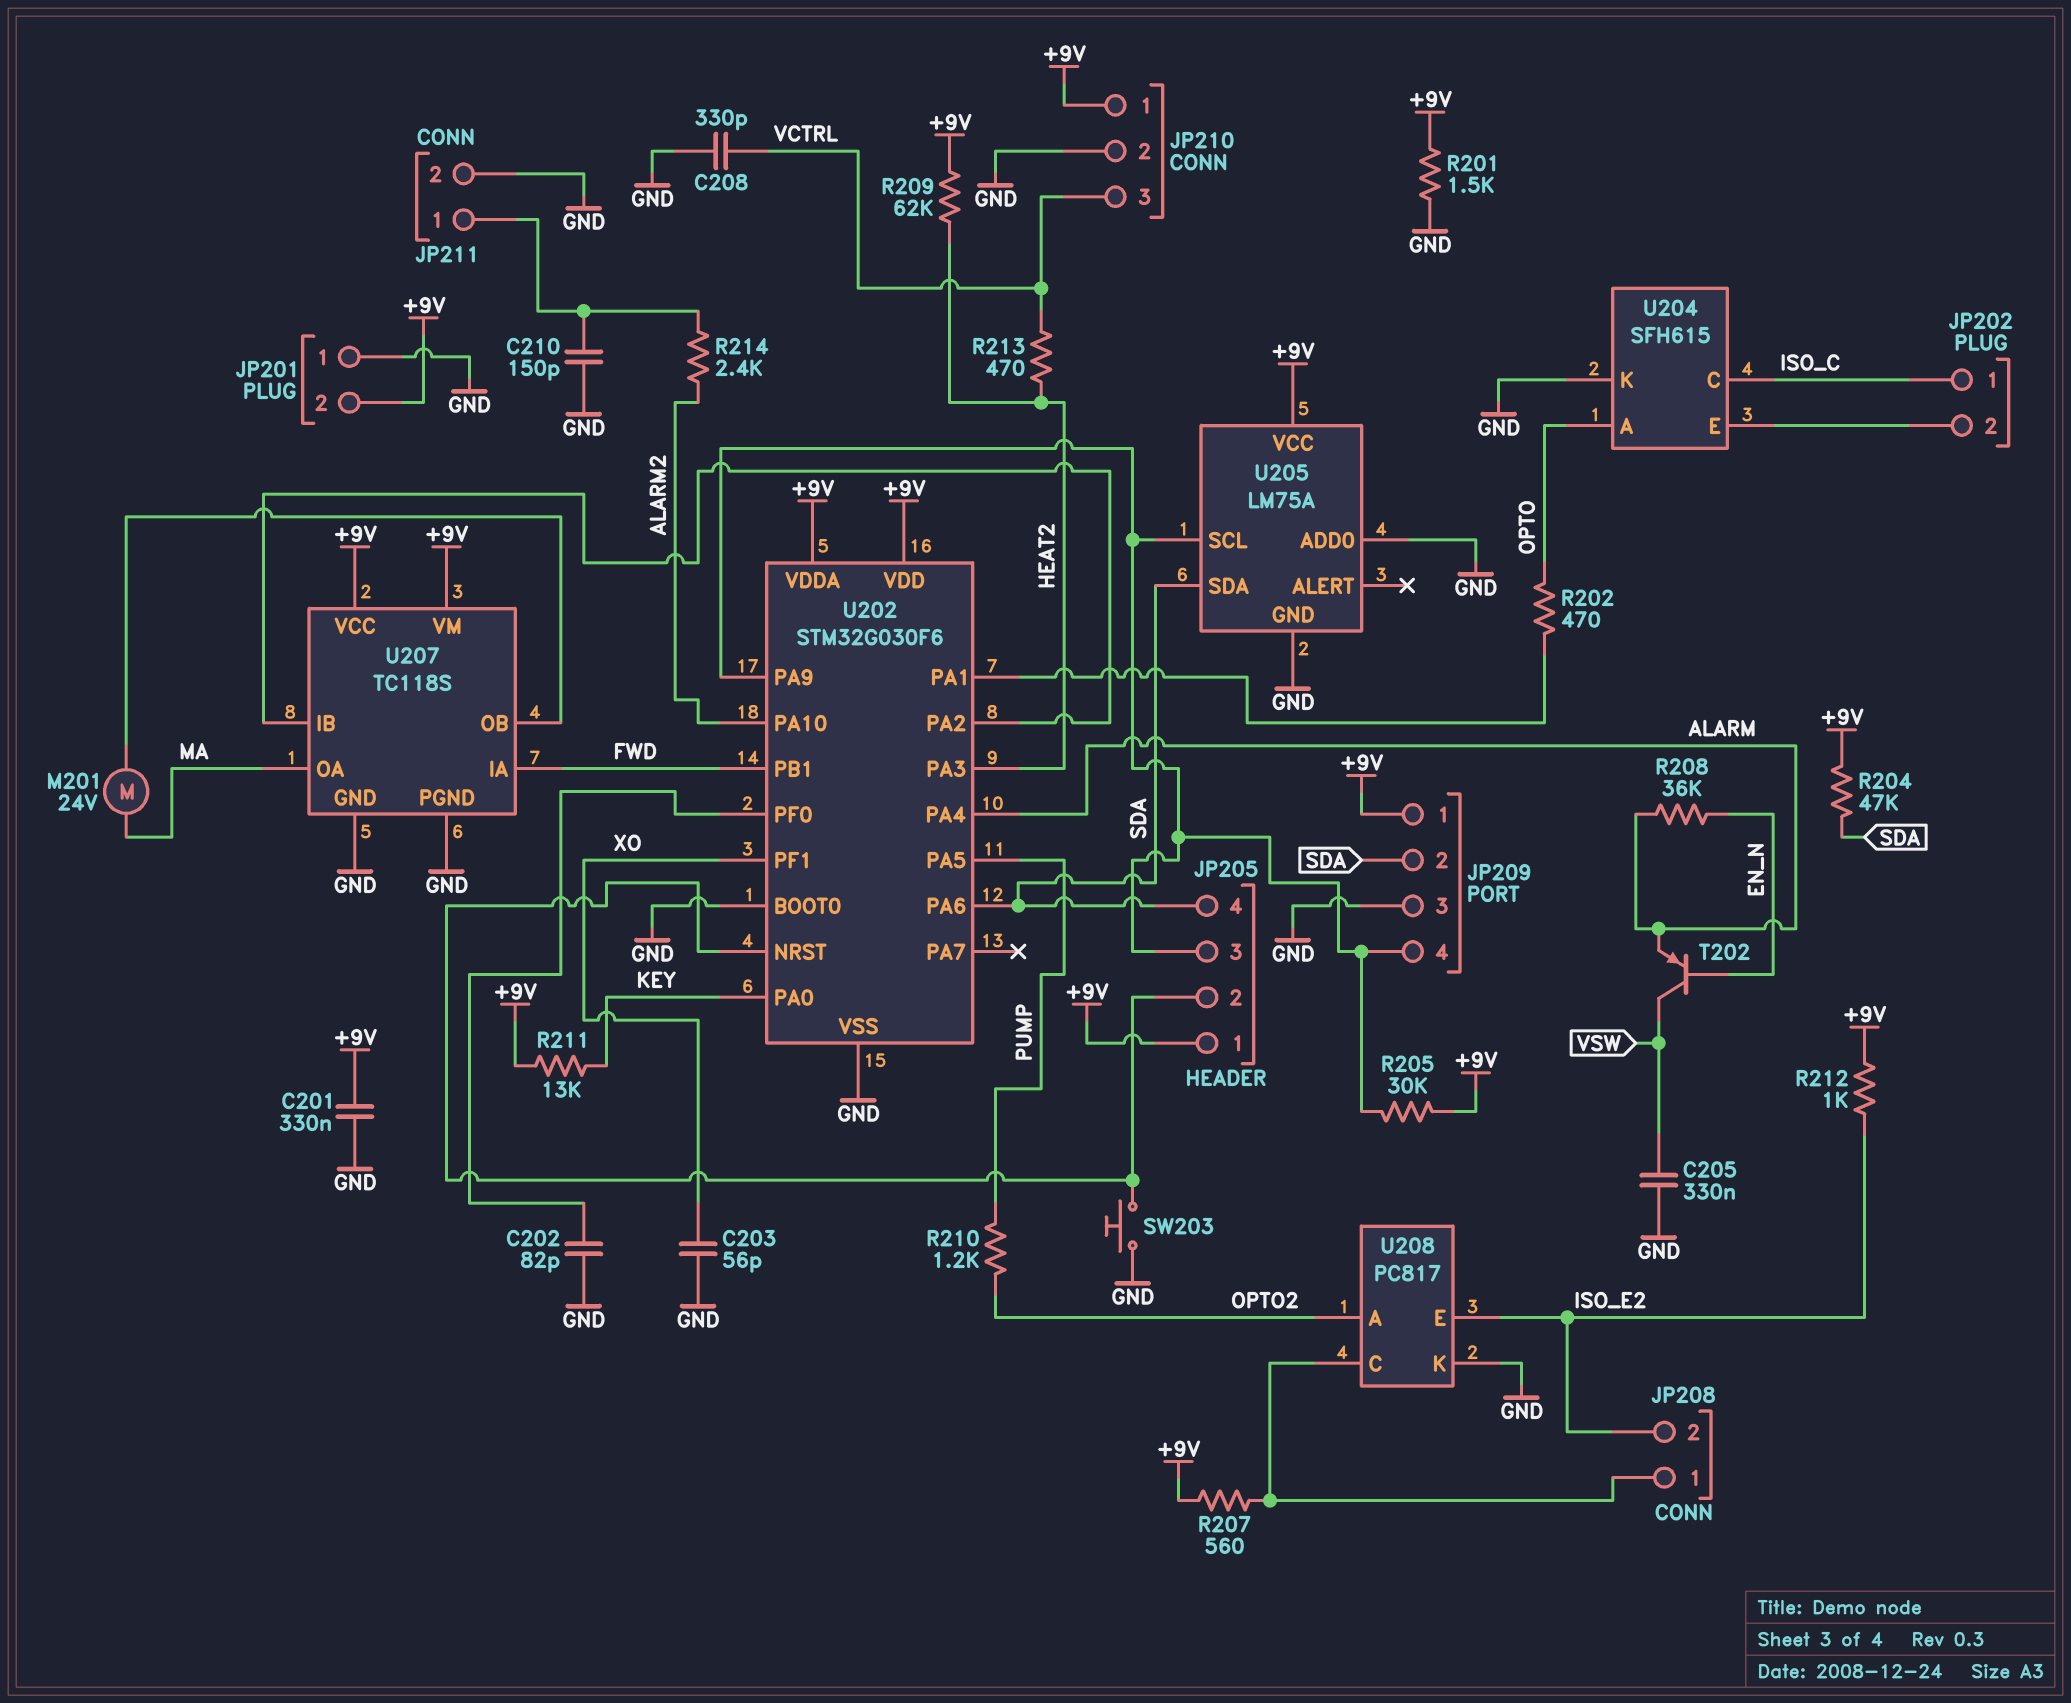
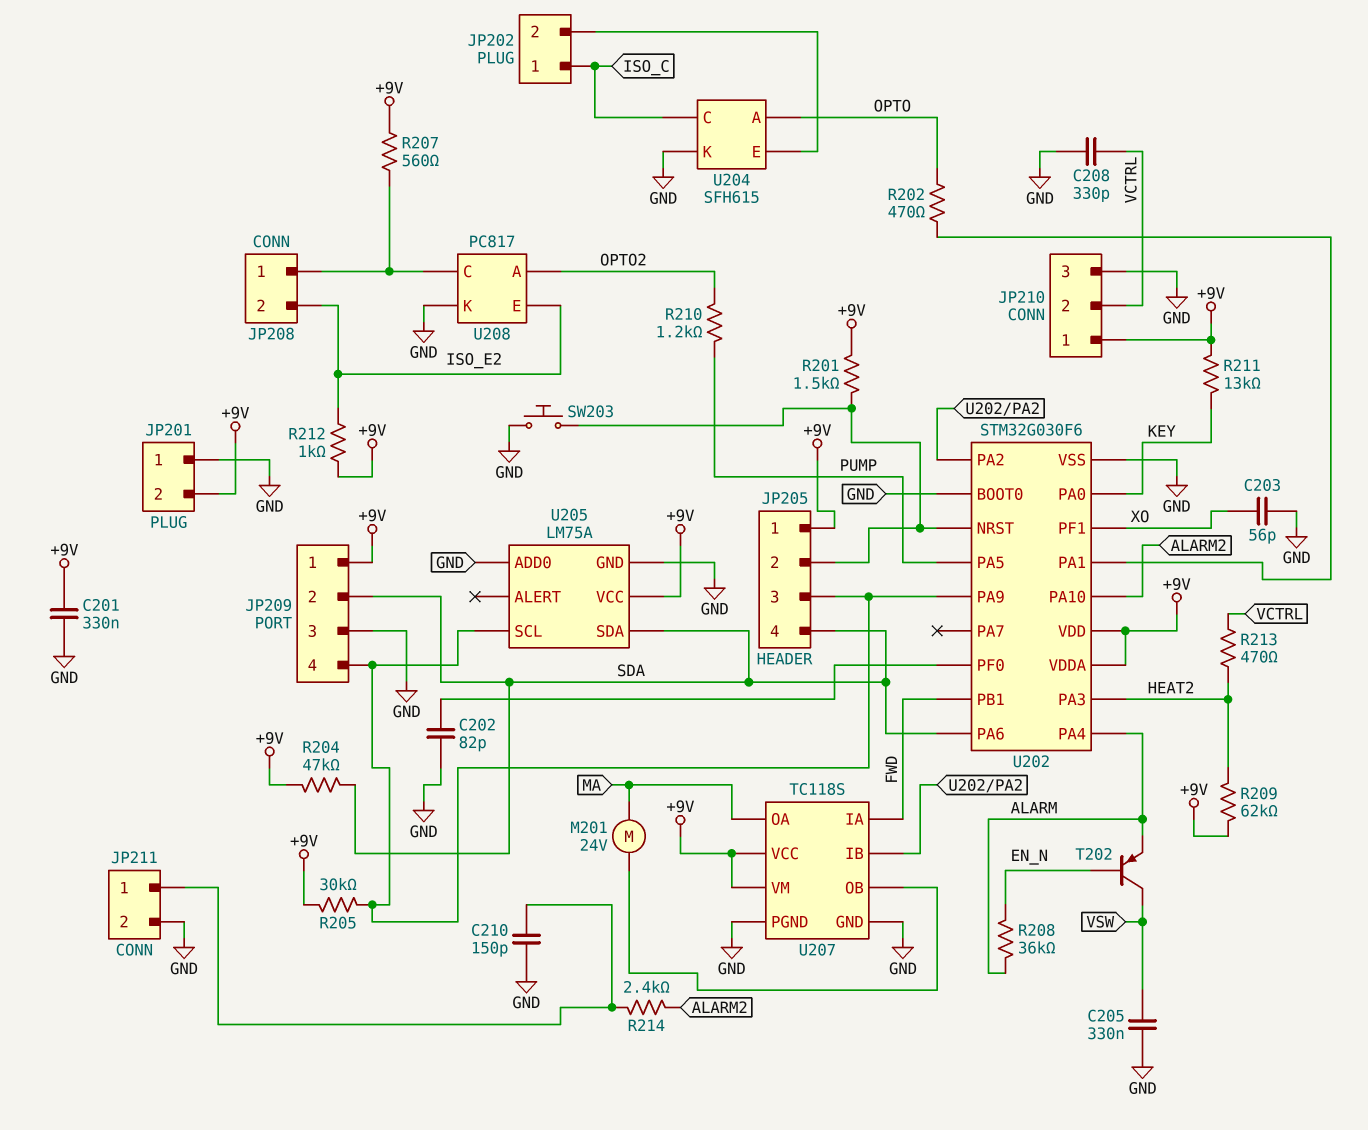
JP210 pin 2: GND -> VCTRL
JP210 pin 3: VCTRL -> GND
R201: 1.5k (+9V, GND) -> 1.5k (+9V, JP205/2)

